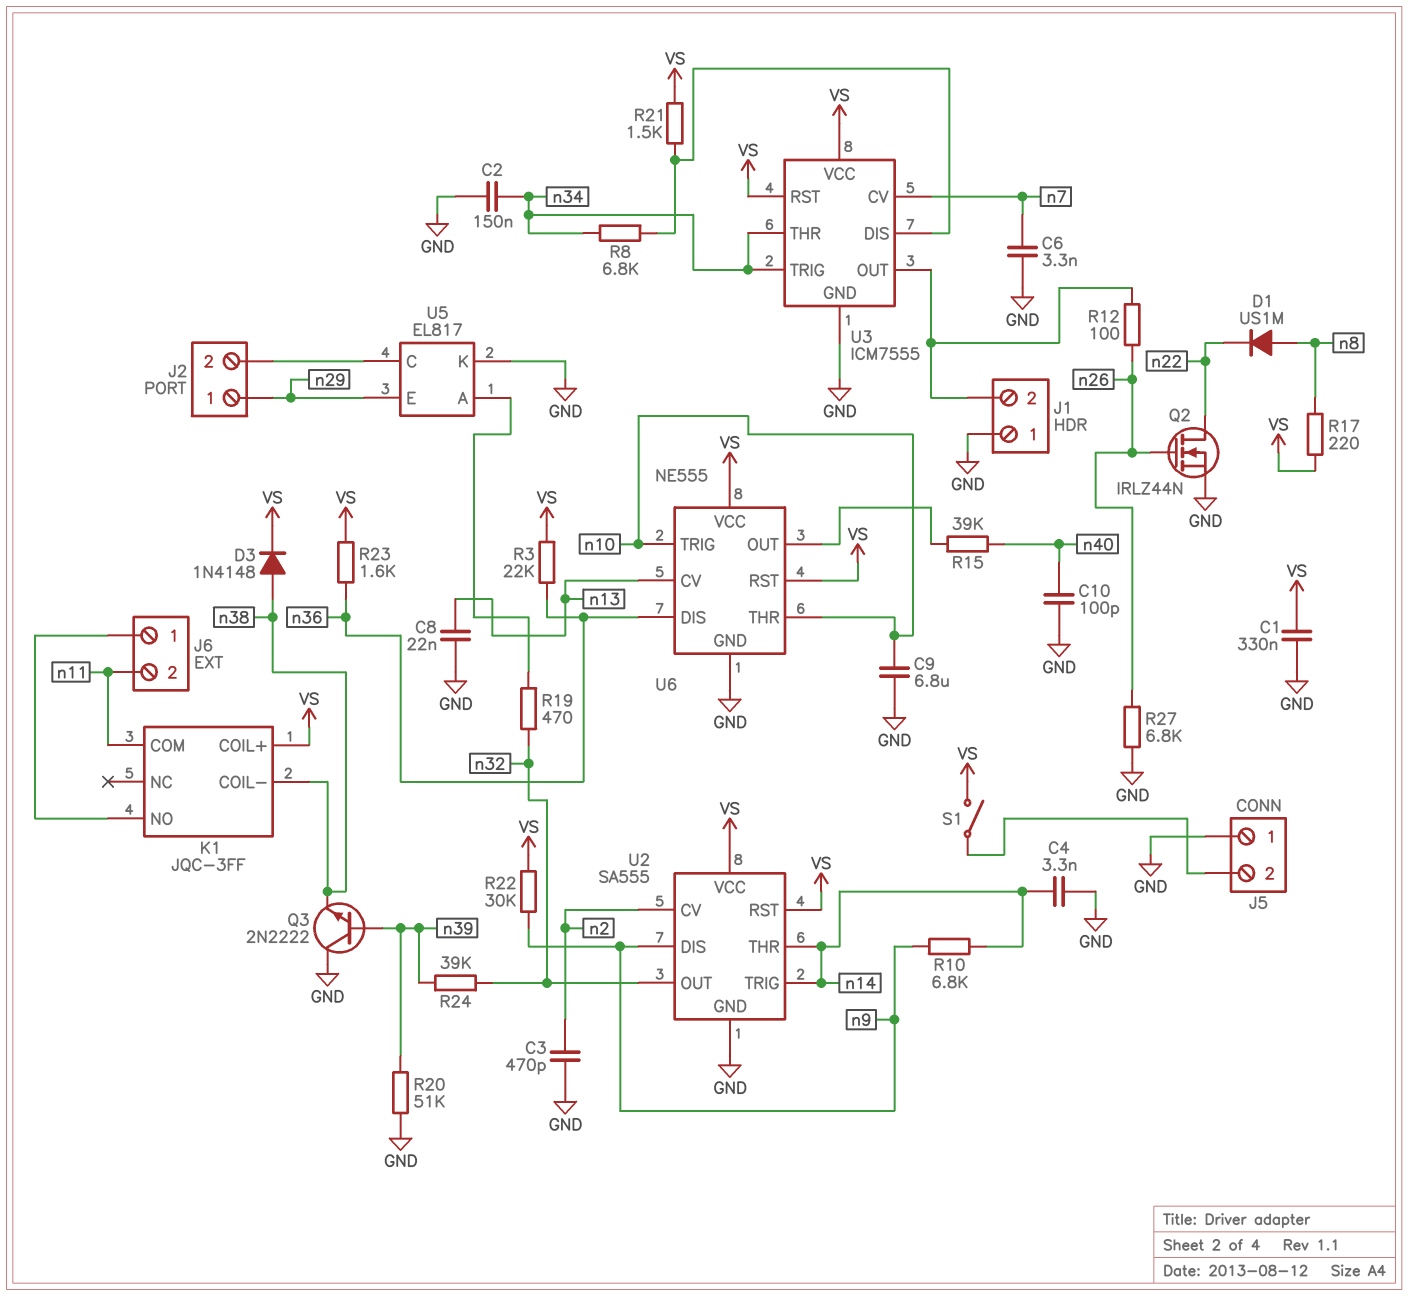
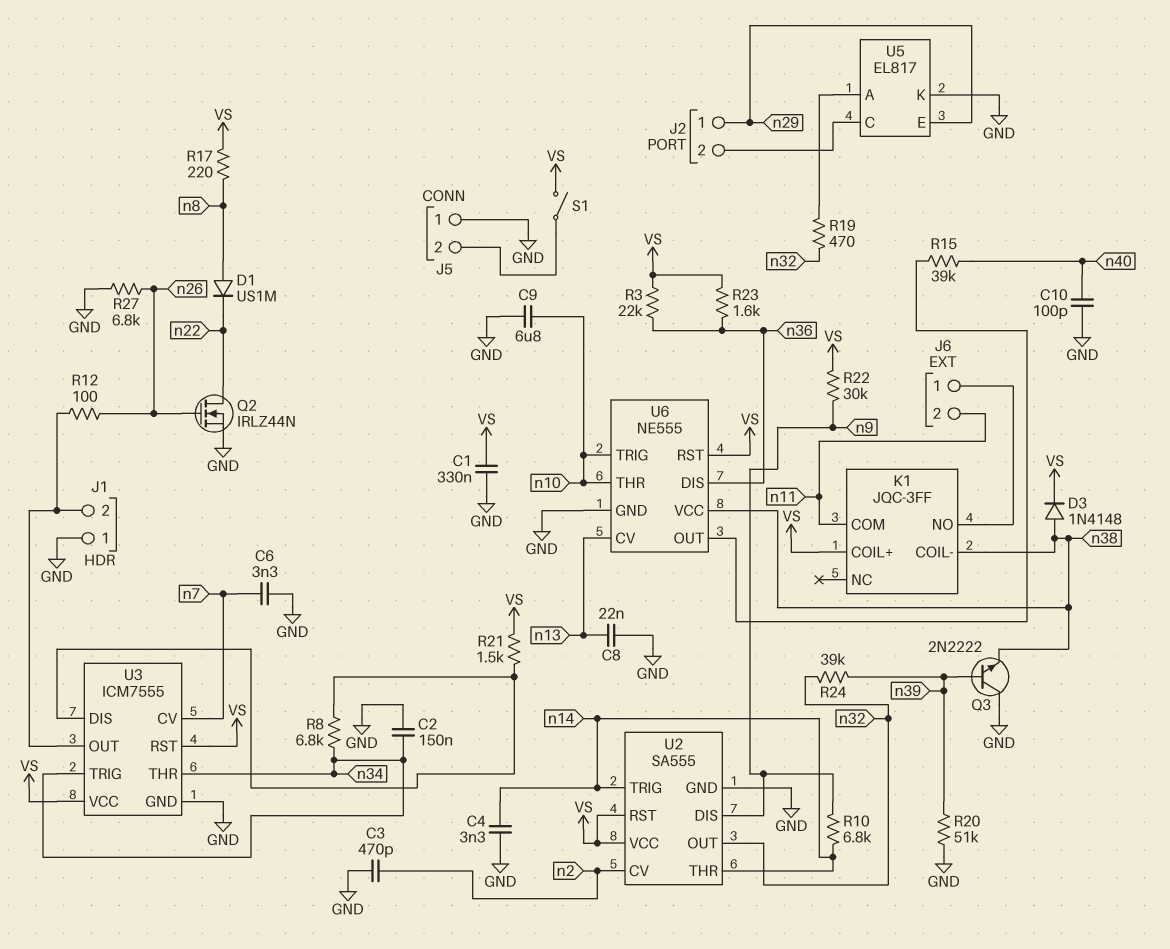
U6 pin VCC: VS -> n38

